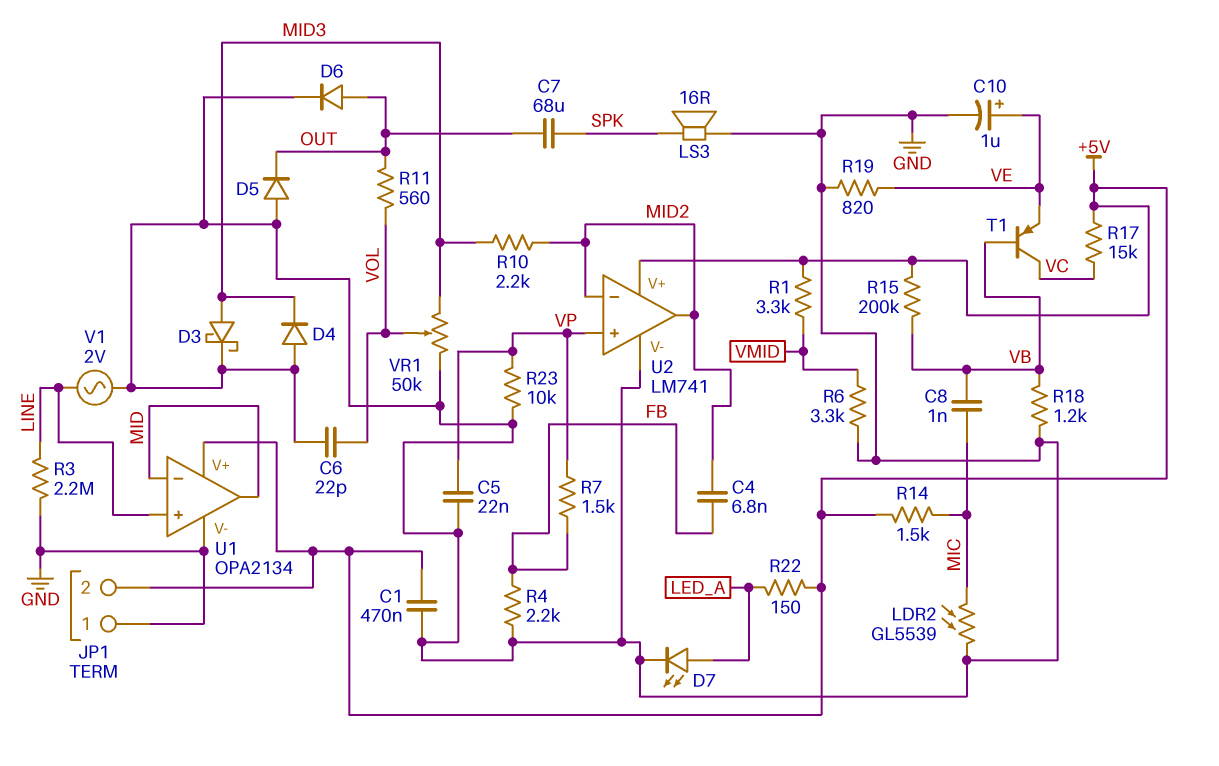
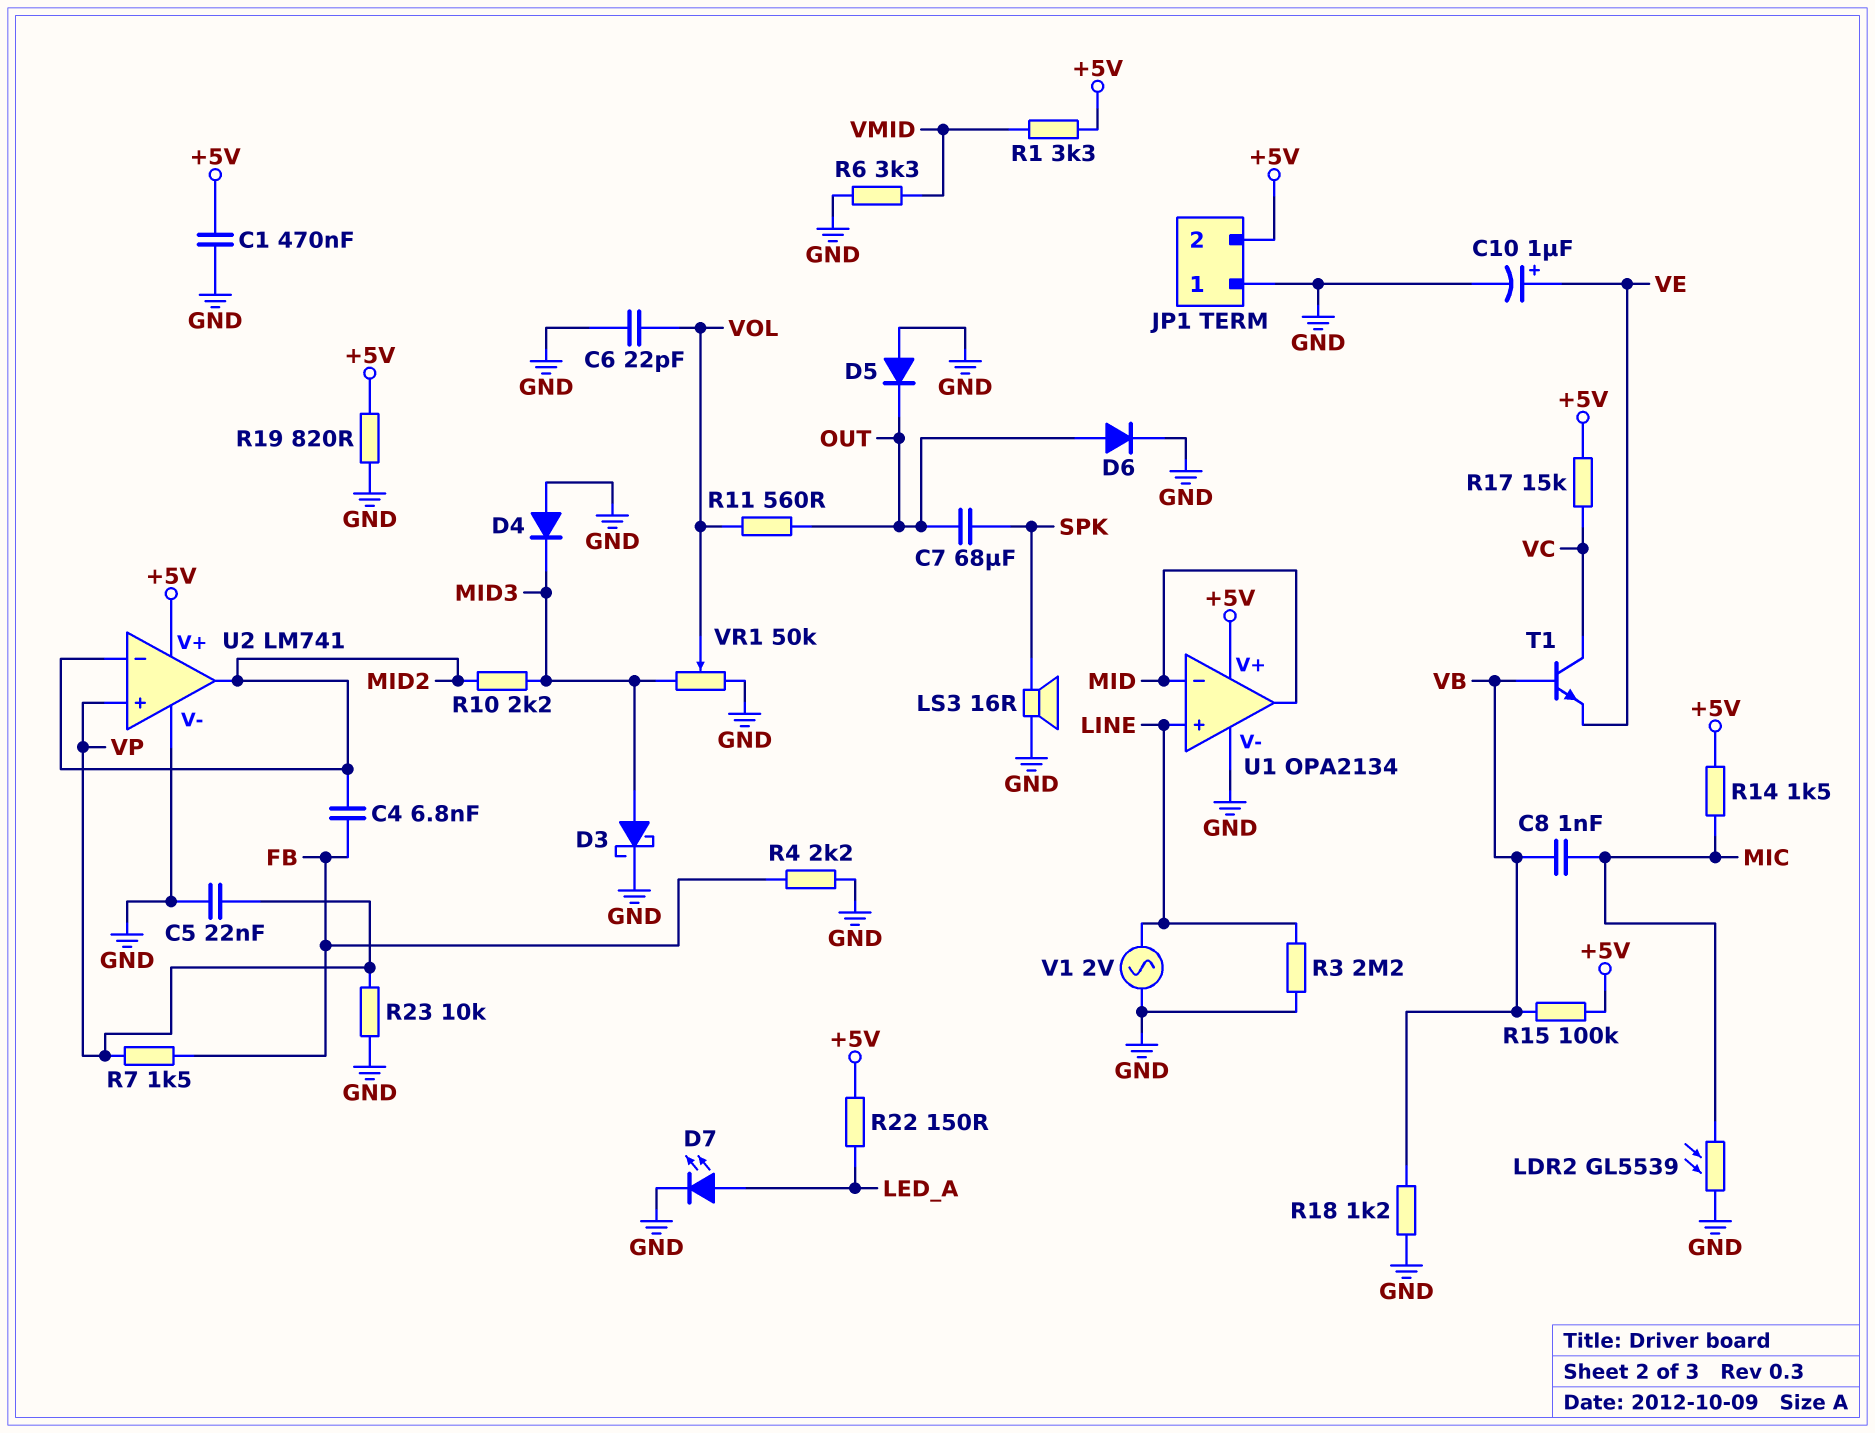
R15: 200k (+5V, VB) -> 100k (+5V, VB)
R19: 820 (GND, VE) -> 820 (+5V, GND)
T1: PNP (B VB, C VC, E VE) -> NPN (B VB, C VC, E VE)

